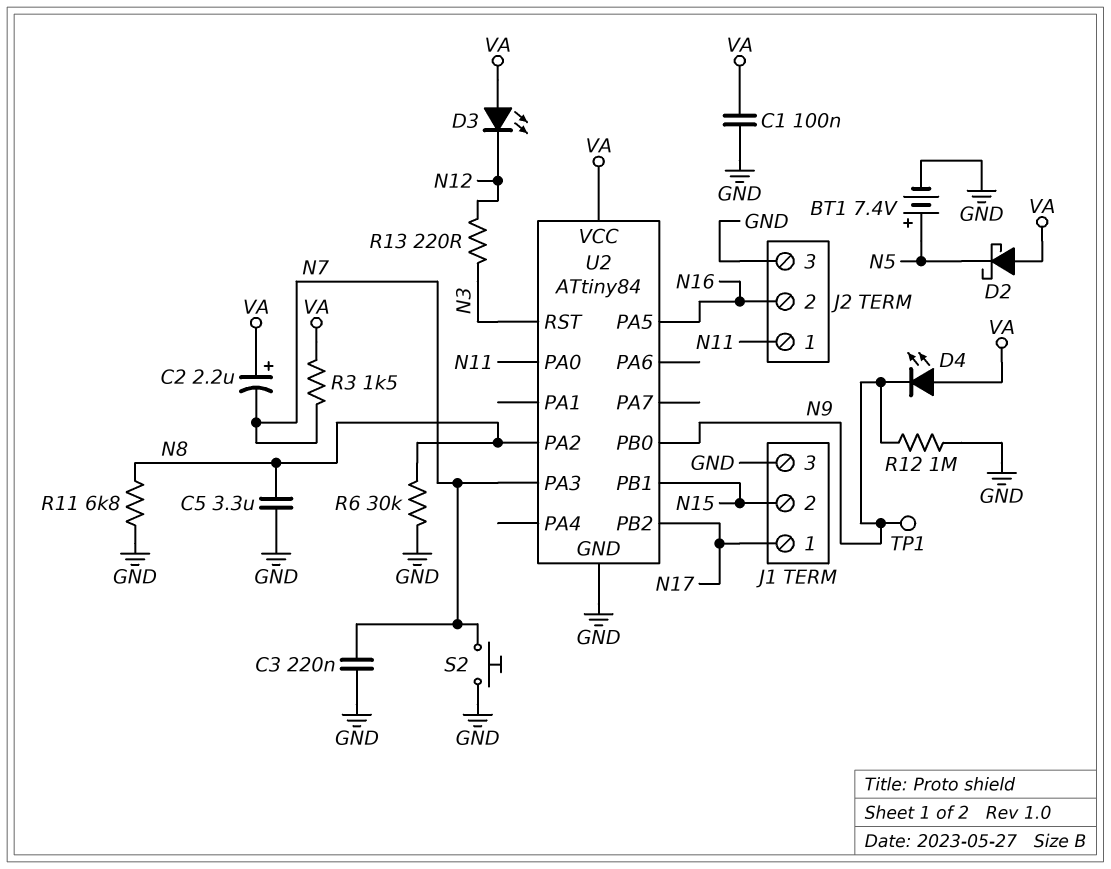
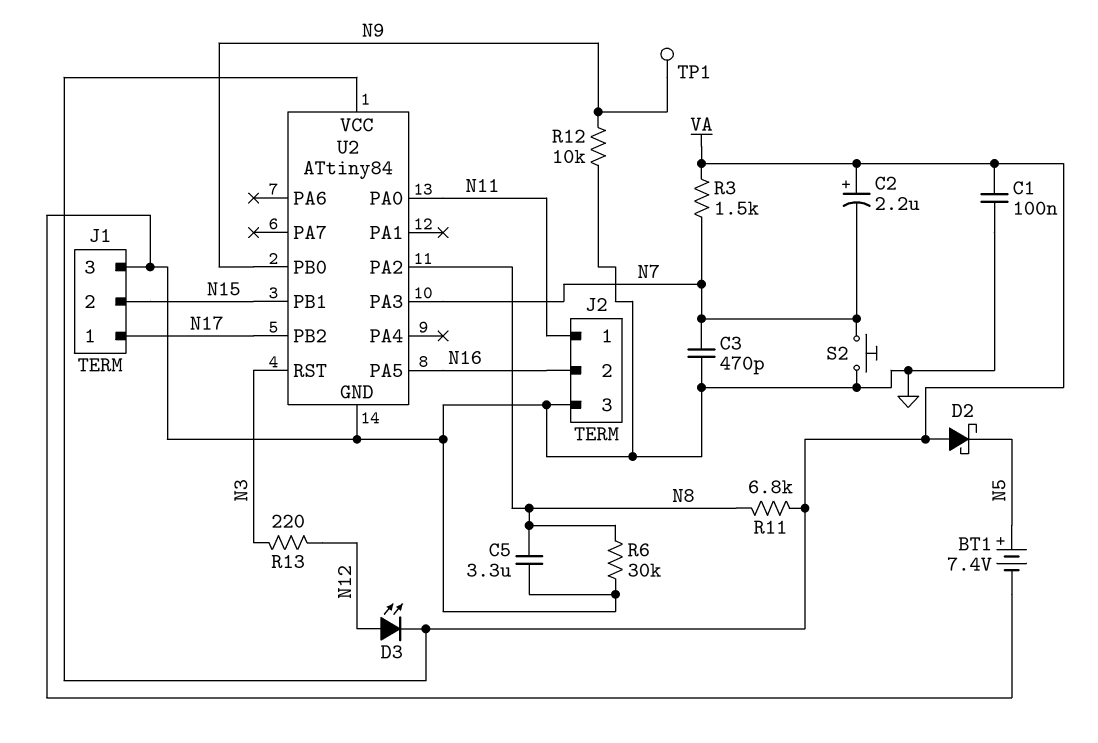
C3: 220nF (GND, N7) -> 470pF (GND, N7)
D3: LED (A VA, K N12) -> LED (A N12, K VA)
D4: LED (A VA, K N9) -> none
R11: 6.8k (GND, N8) -> 6.8k (N8, VA)
R12: 1M (GND, N9) -> 10k (GND, N9)

